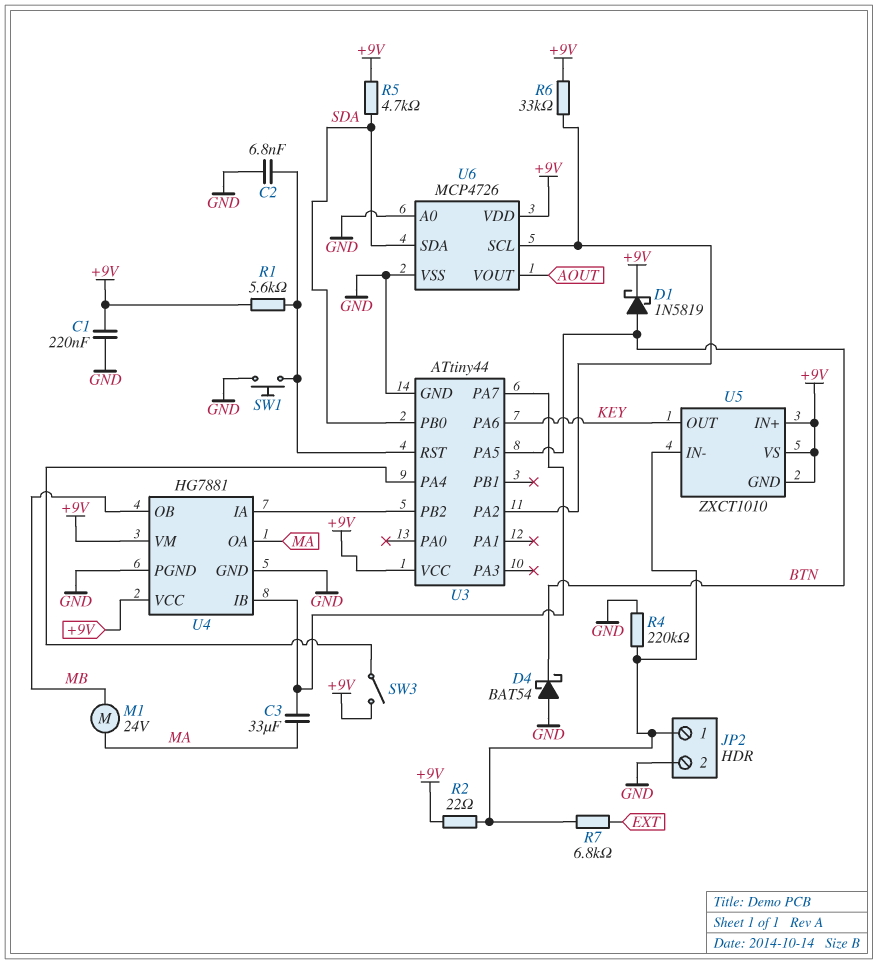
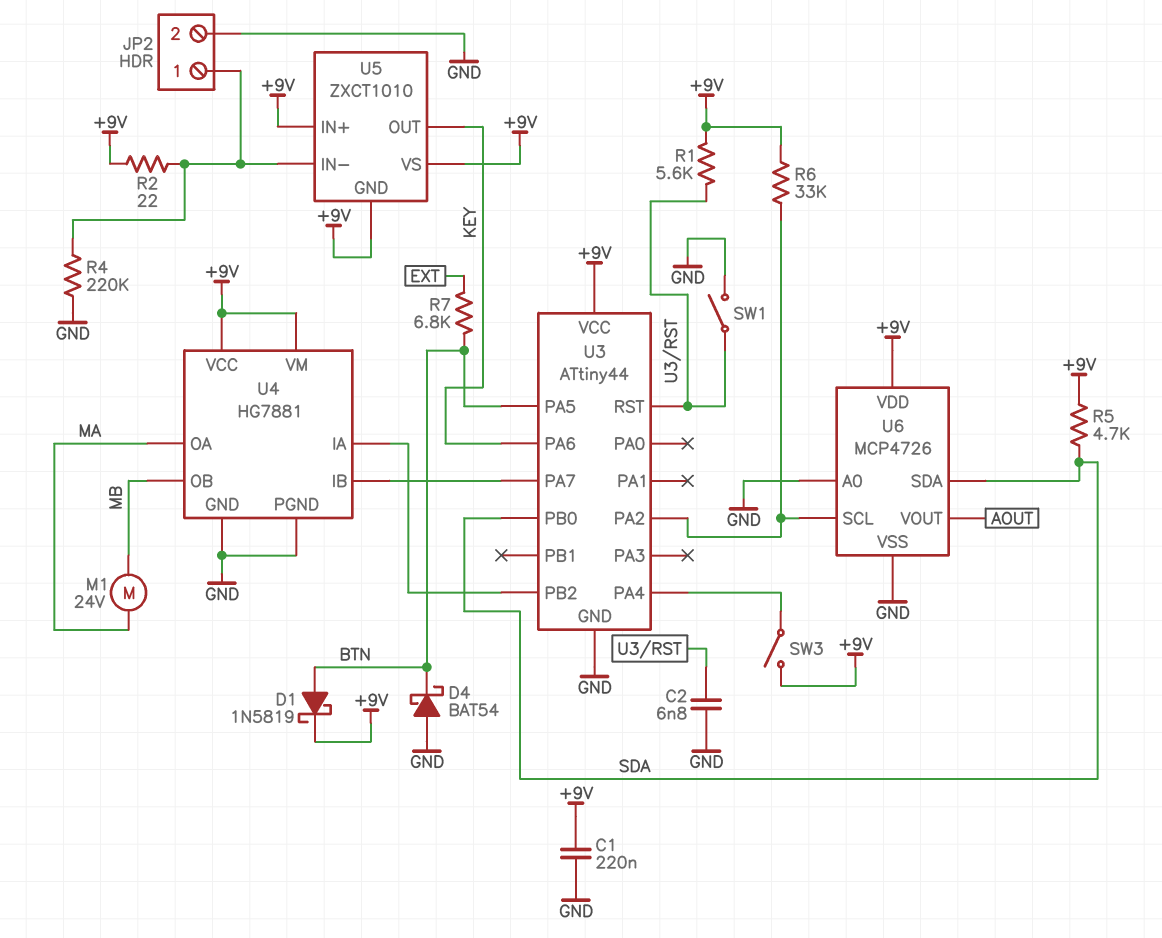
C3: 33uF (MA, U3/PA7) -> none
R7: 6.8k (EXT, JP2/1) -> 6.8k (BTN, EXT)
SW1: button (GND, U3/RST) -> switch (GND, U3/RST)

